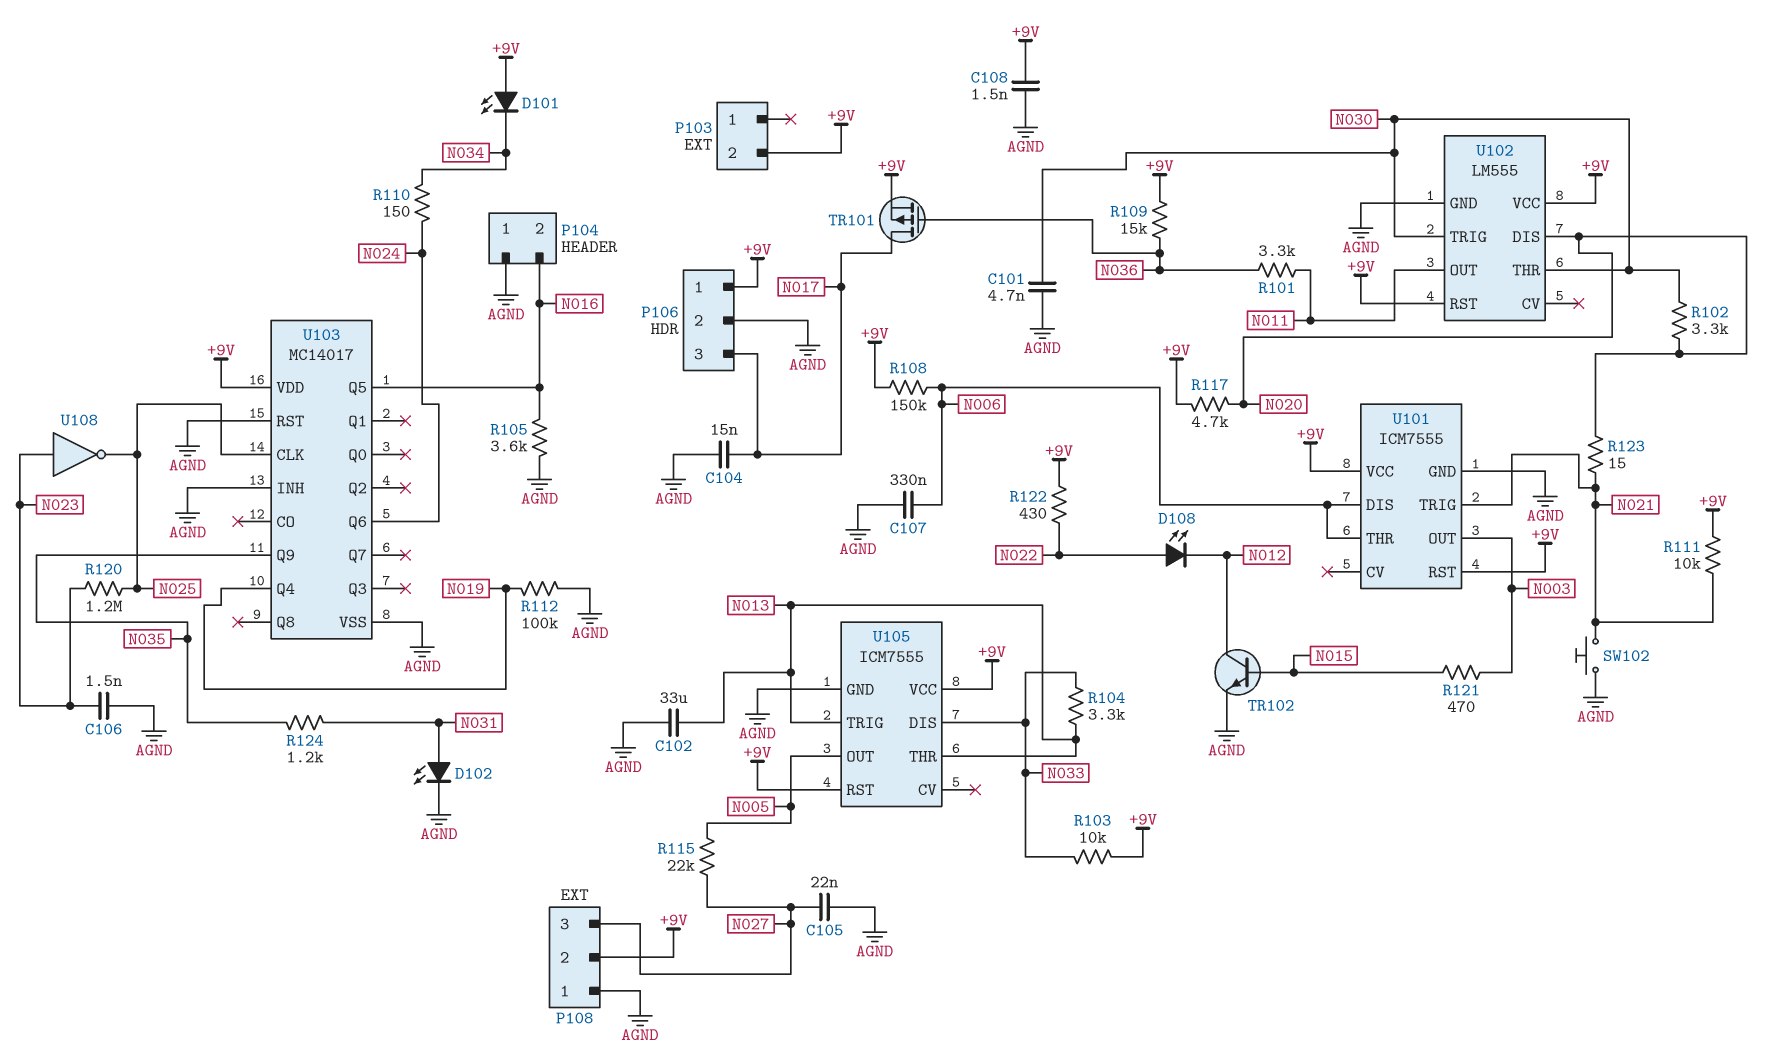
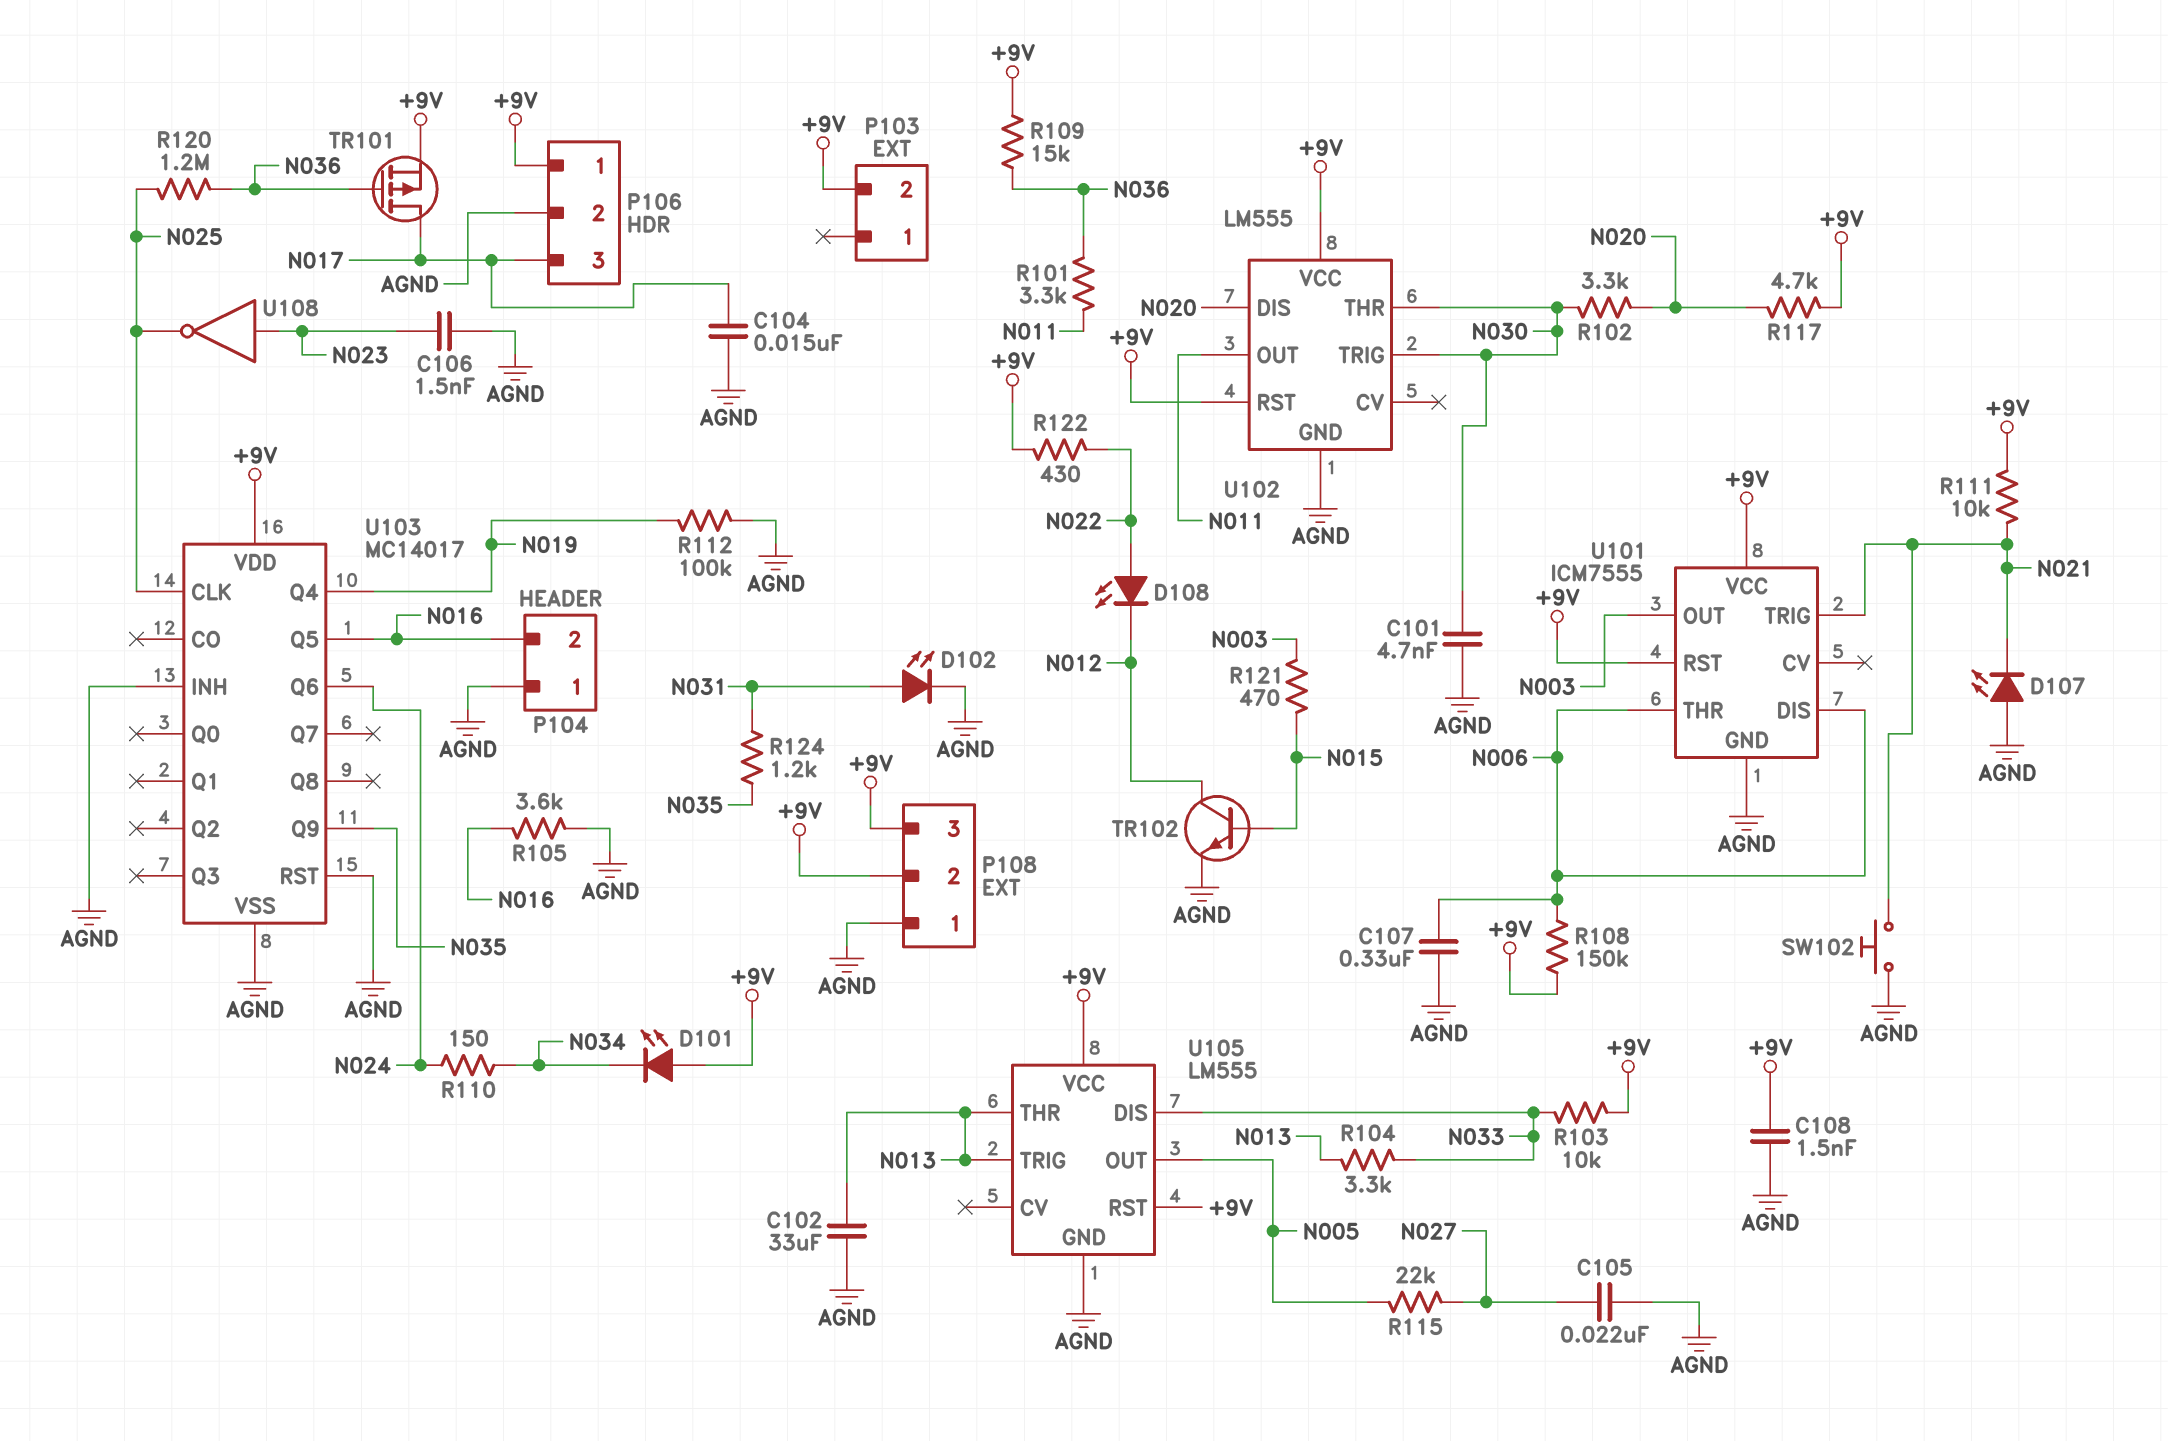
D107: none -> LED (A AGND, K N021)
P108 pin 3: N027 -> +9V
R120: 1.2M (N023, N025) -> 1.2M (N025, N036)
R123: 15 (N020, N021) -> none
U105: ICM7555 -> LM555

